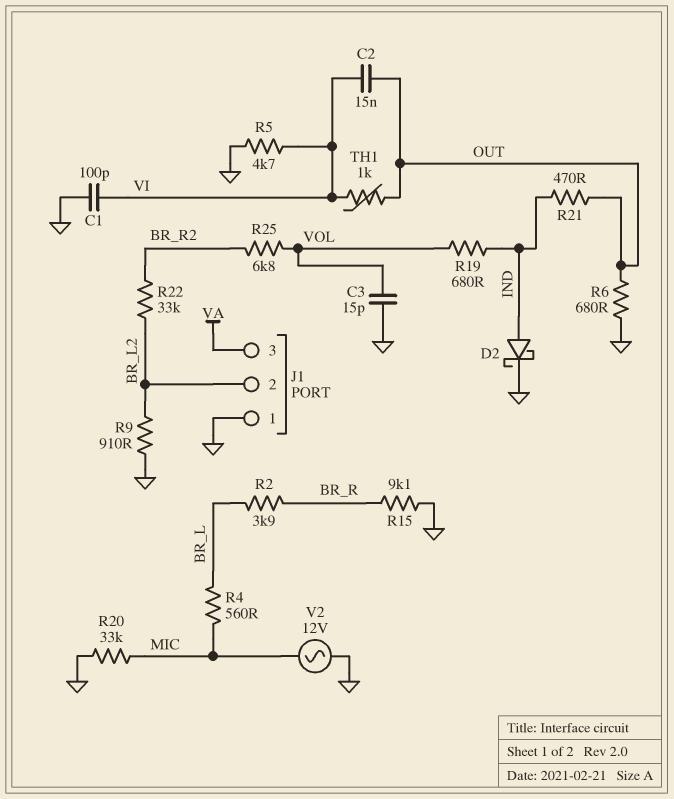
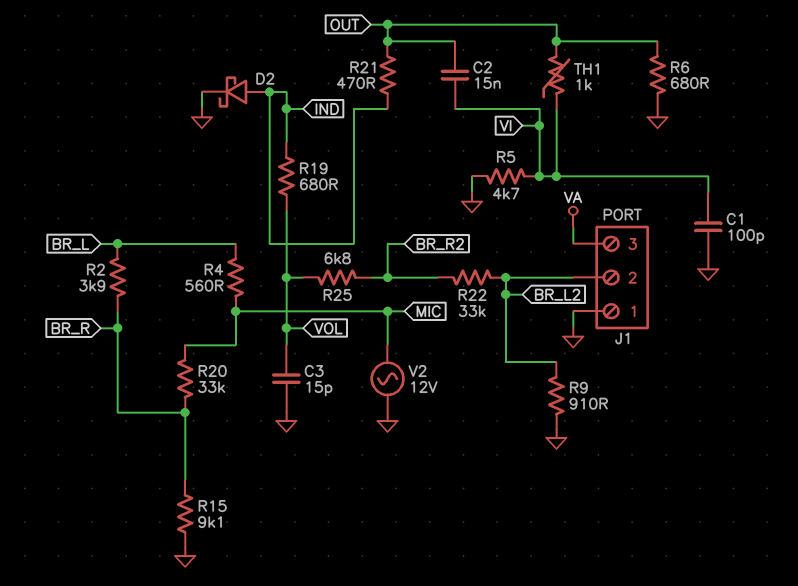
R20: 33k (GND, MIC) -> 33k (BR_R, MIC)

